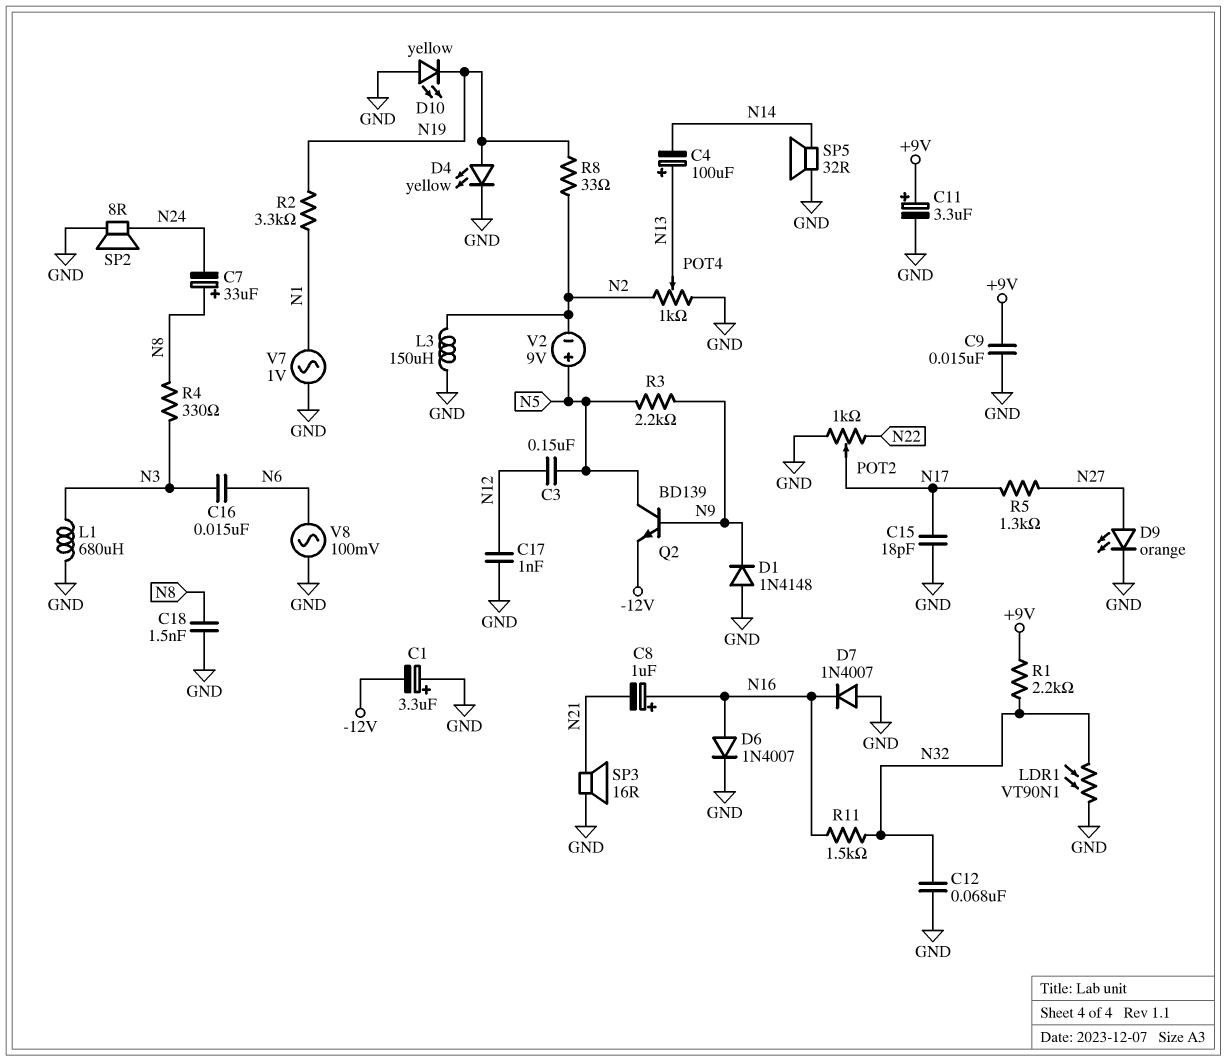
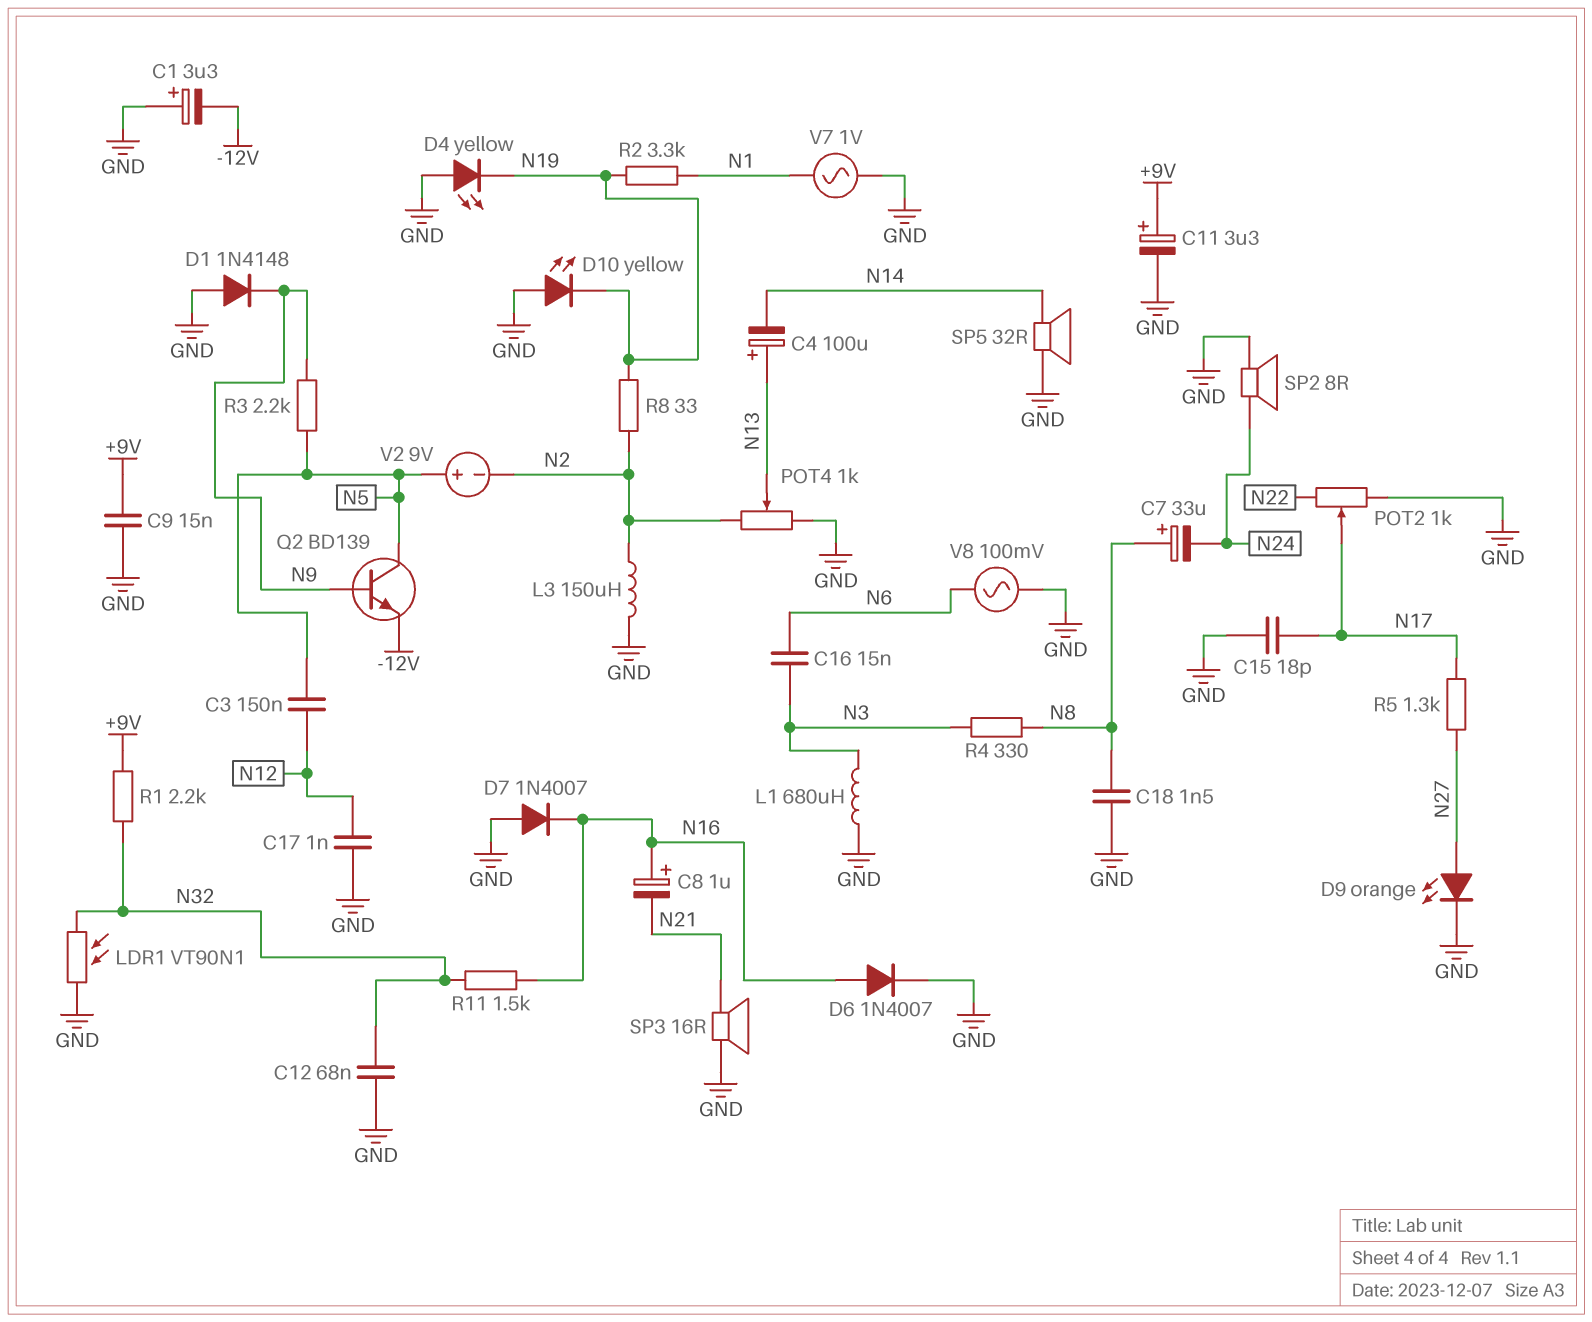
D4: LED yellow (A N19, K GND) -> LED yellow (A GND, K N19)

